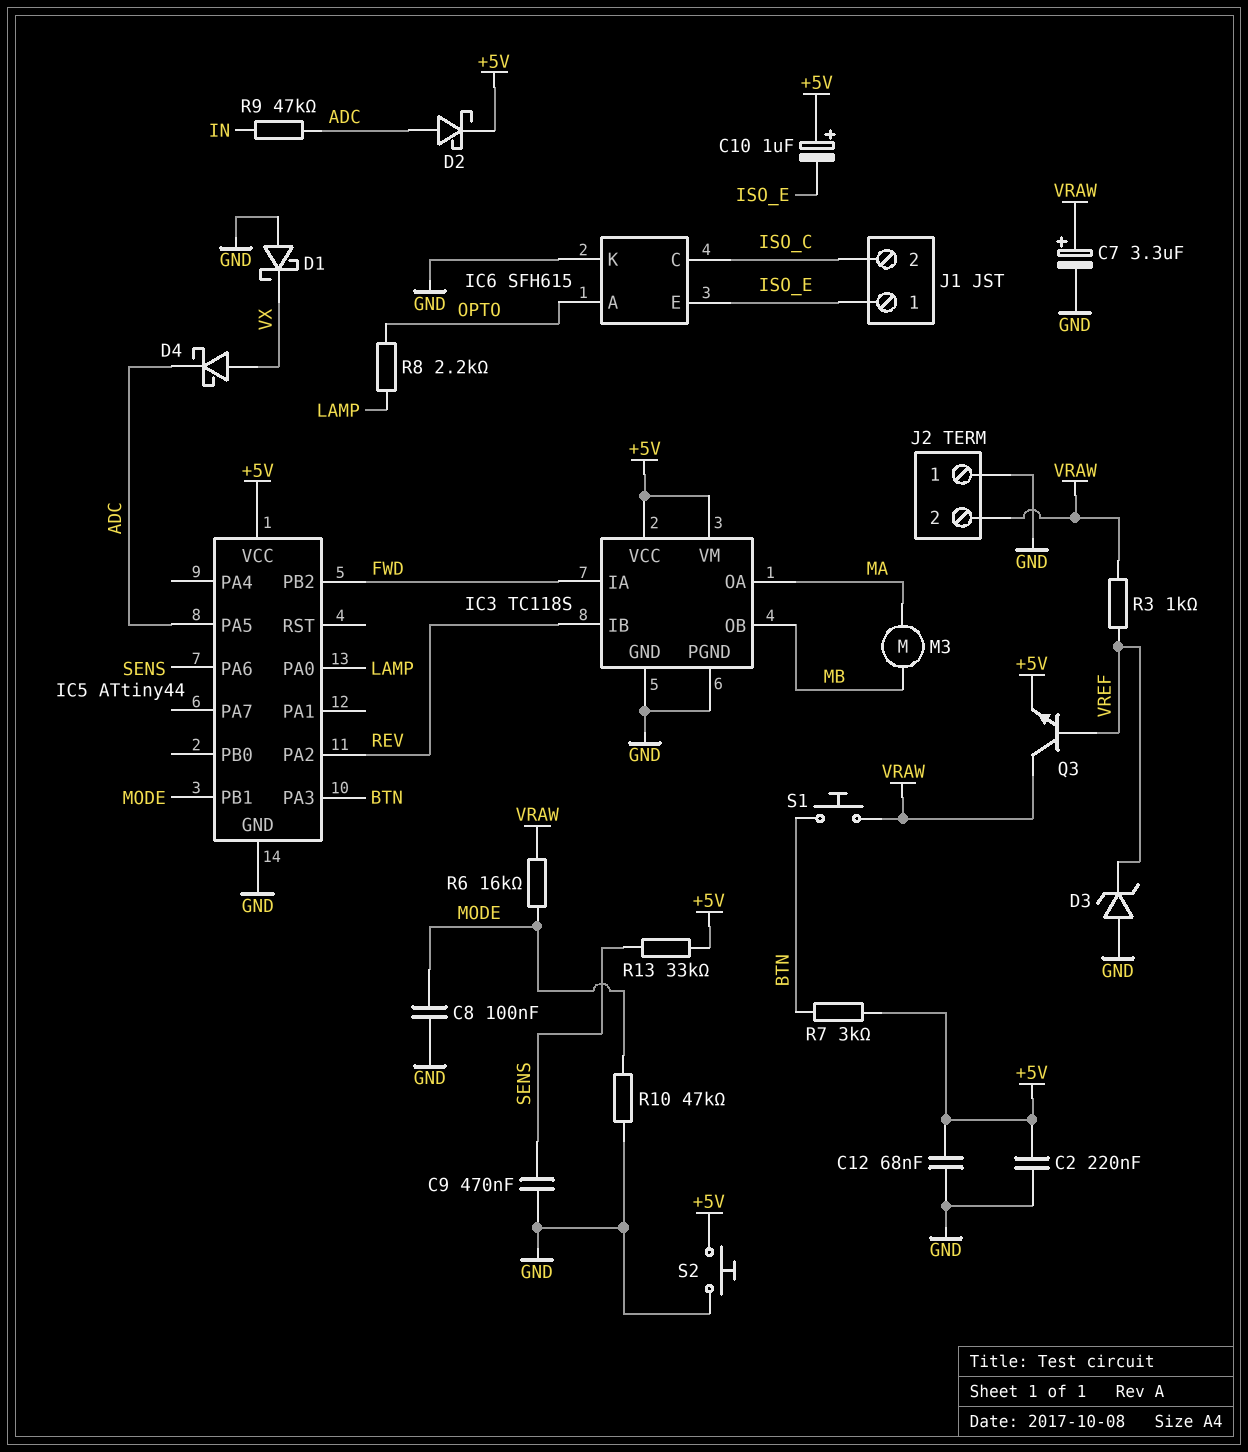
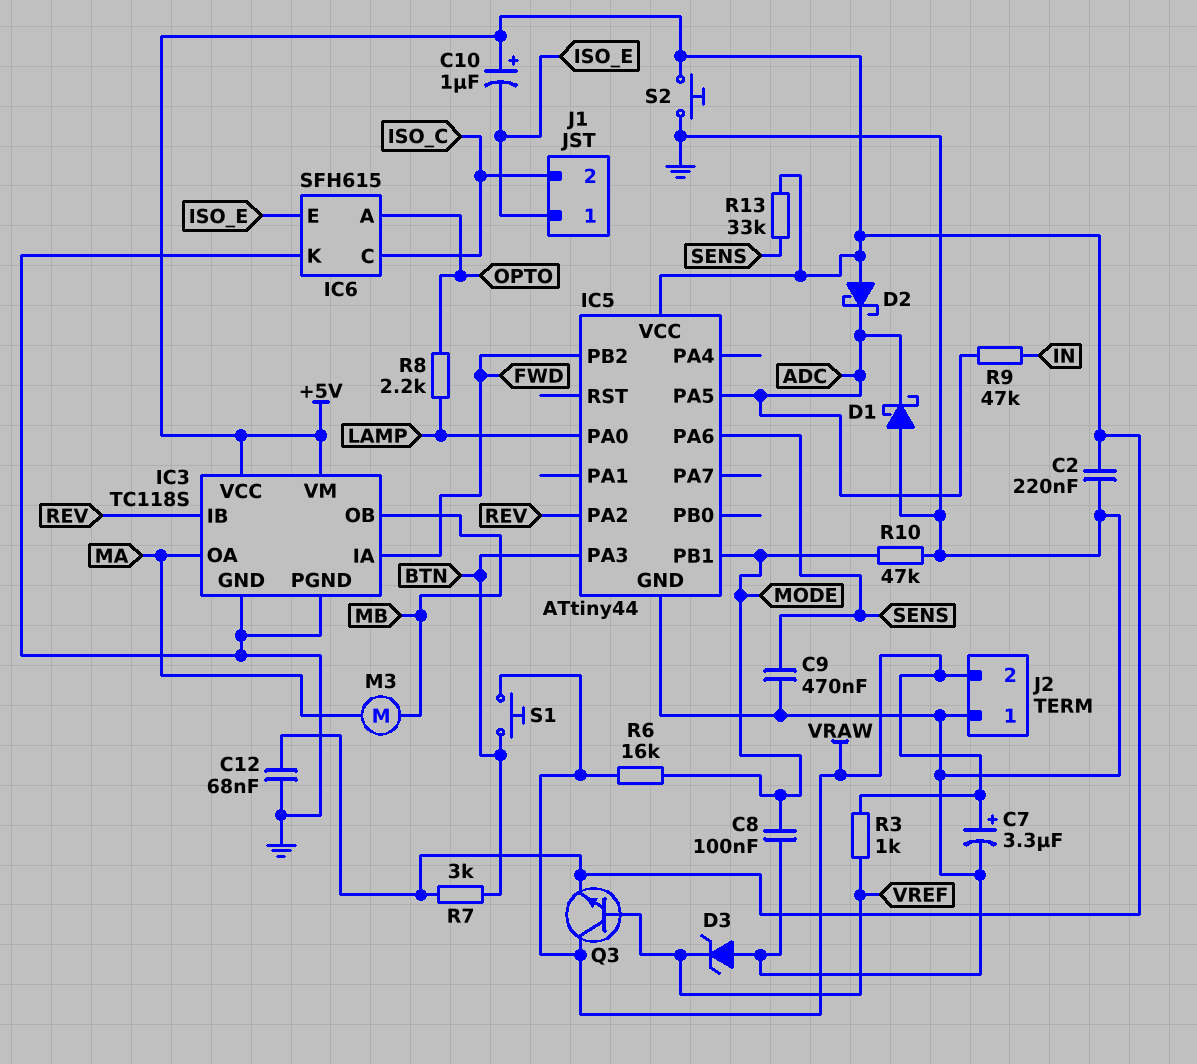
D1: schottky (A GND, K VX) -> schottky (A GND, K ADC)
D2: schottky (A ADC, K +5V) -> schottky (A +5V, K ADC)
D4: schottky (A VX, K ADC) -> none

